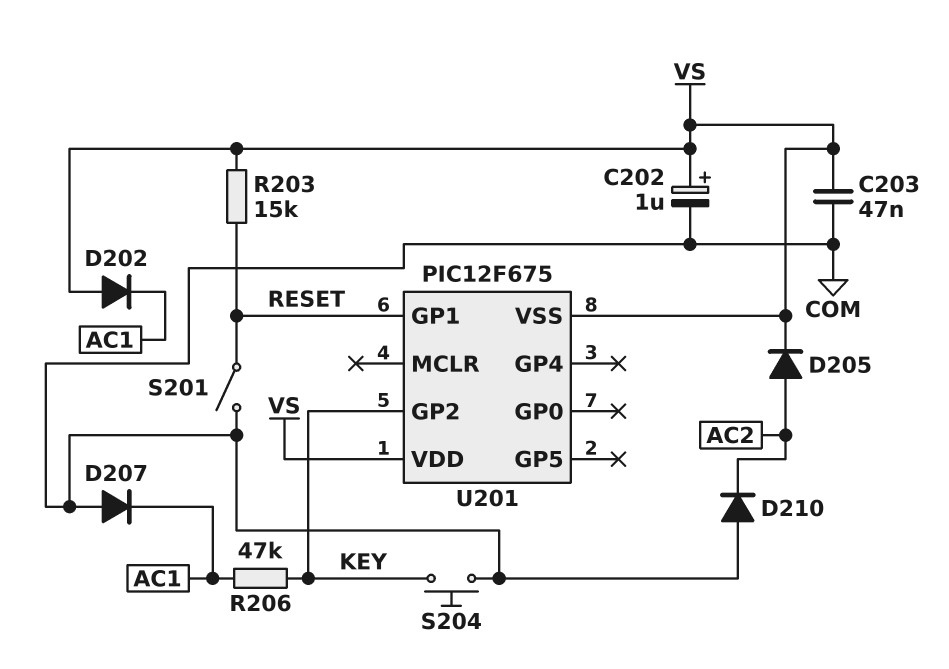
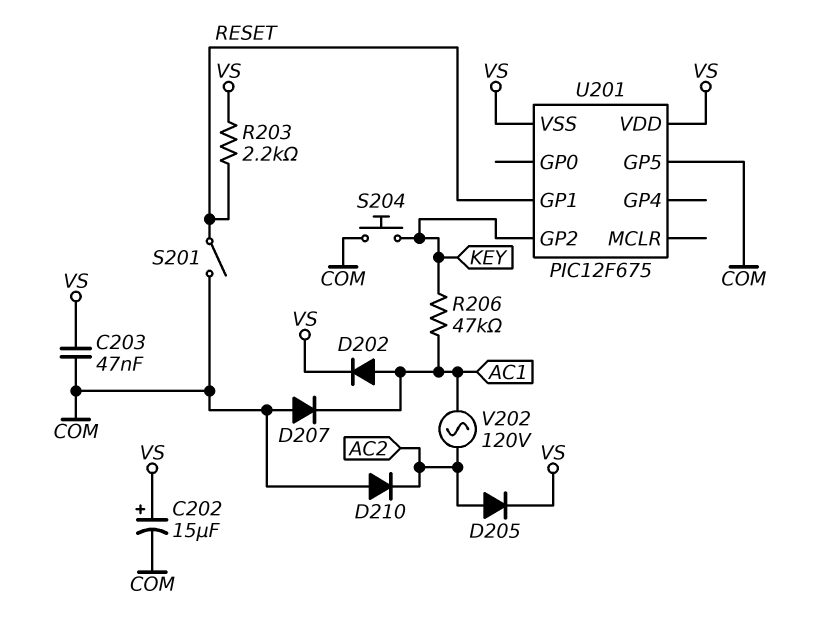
C202: 1uF (plus VS, minus COM) -> 15uF (plus VS, minus COM)
D202: diode (A VS, K AC1) -> diode (A AC1, K VS)
R203: 15k (RESET, VS) -> 2.2k (RESET, VS)
U201 pin GP5: none -> COM
V202: none -> AC 120V (AC1, AC2)

